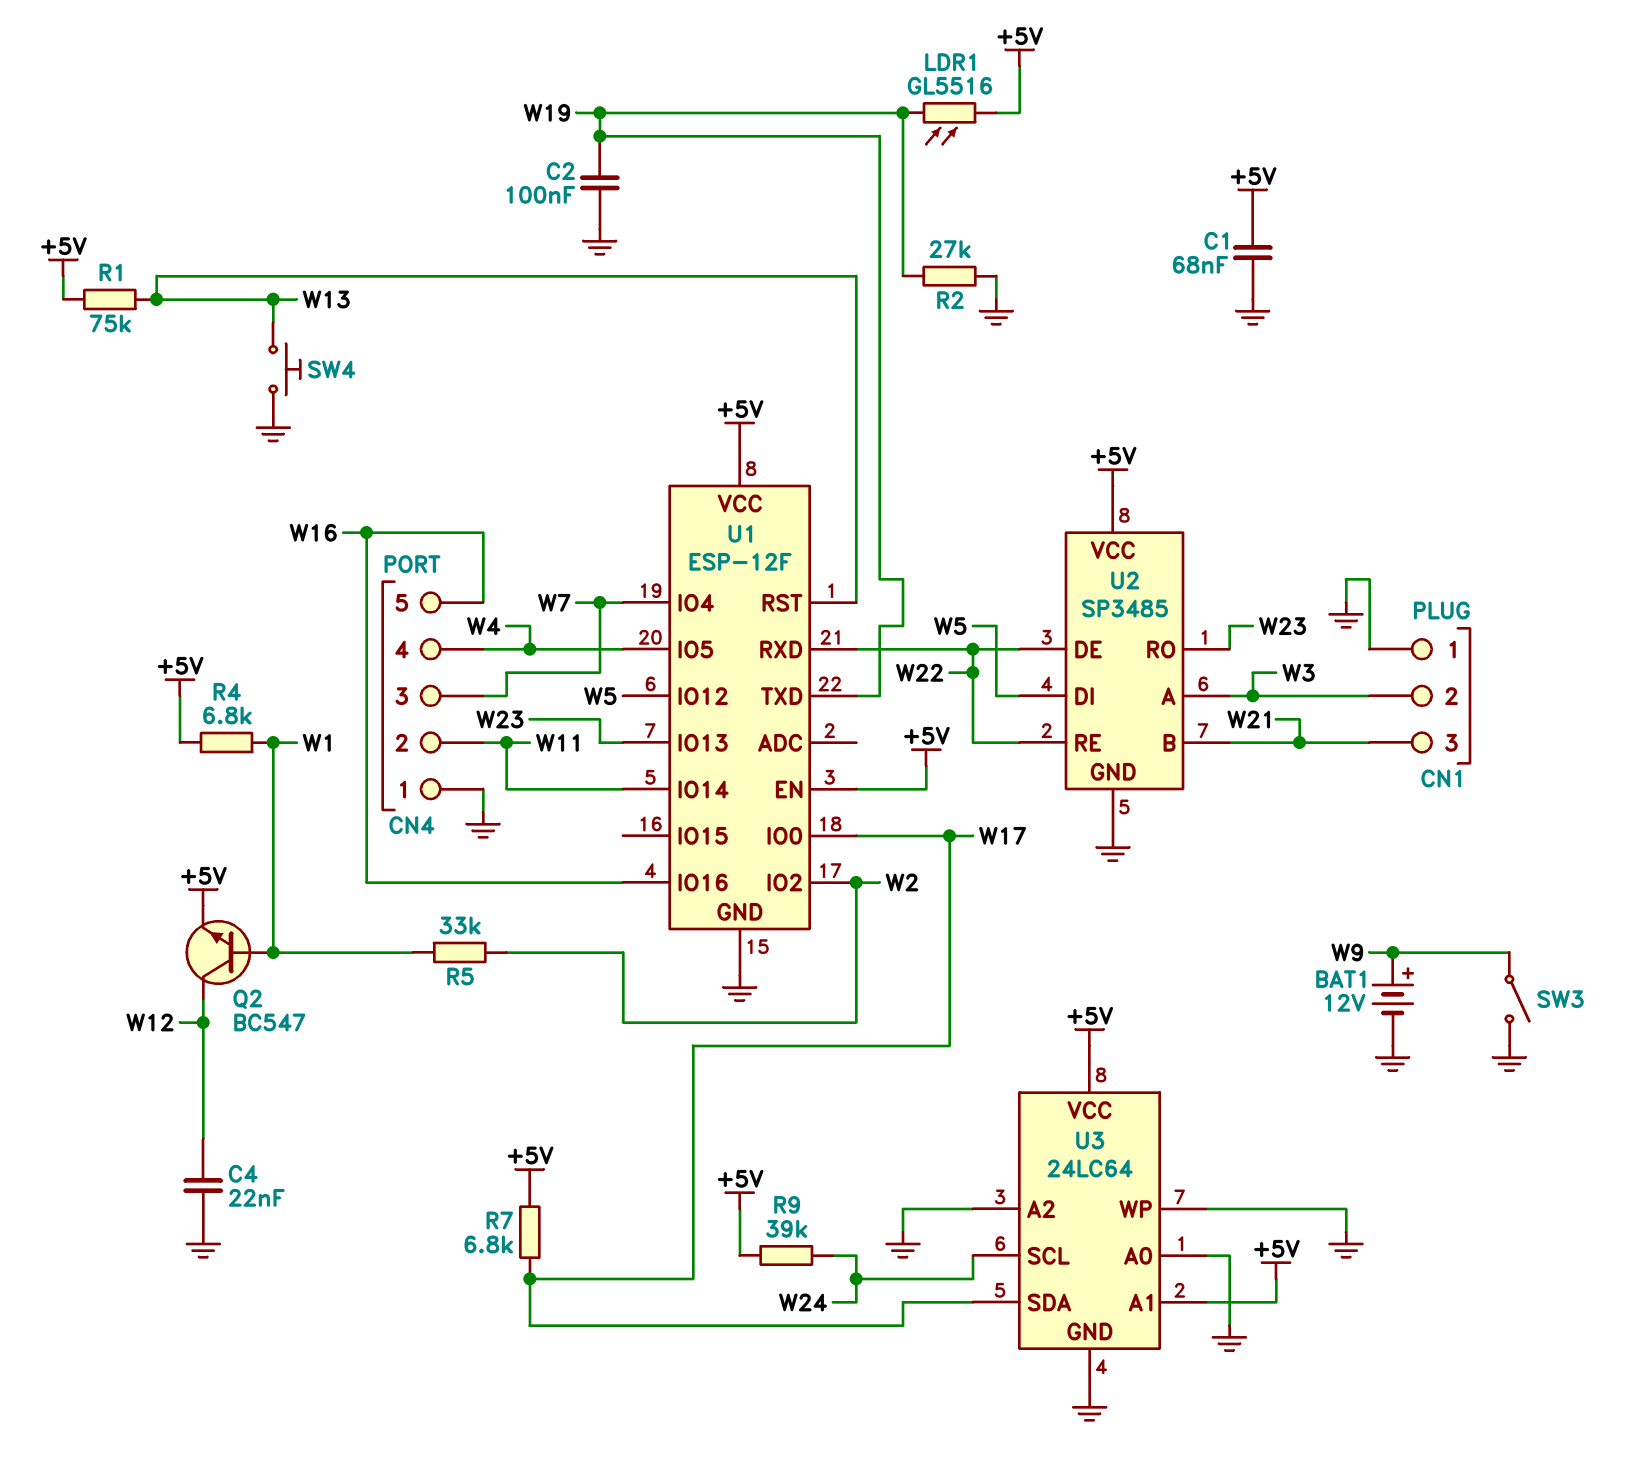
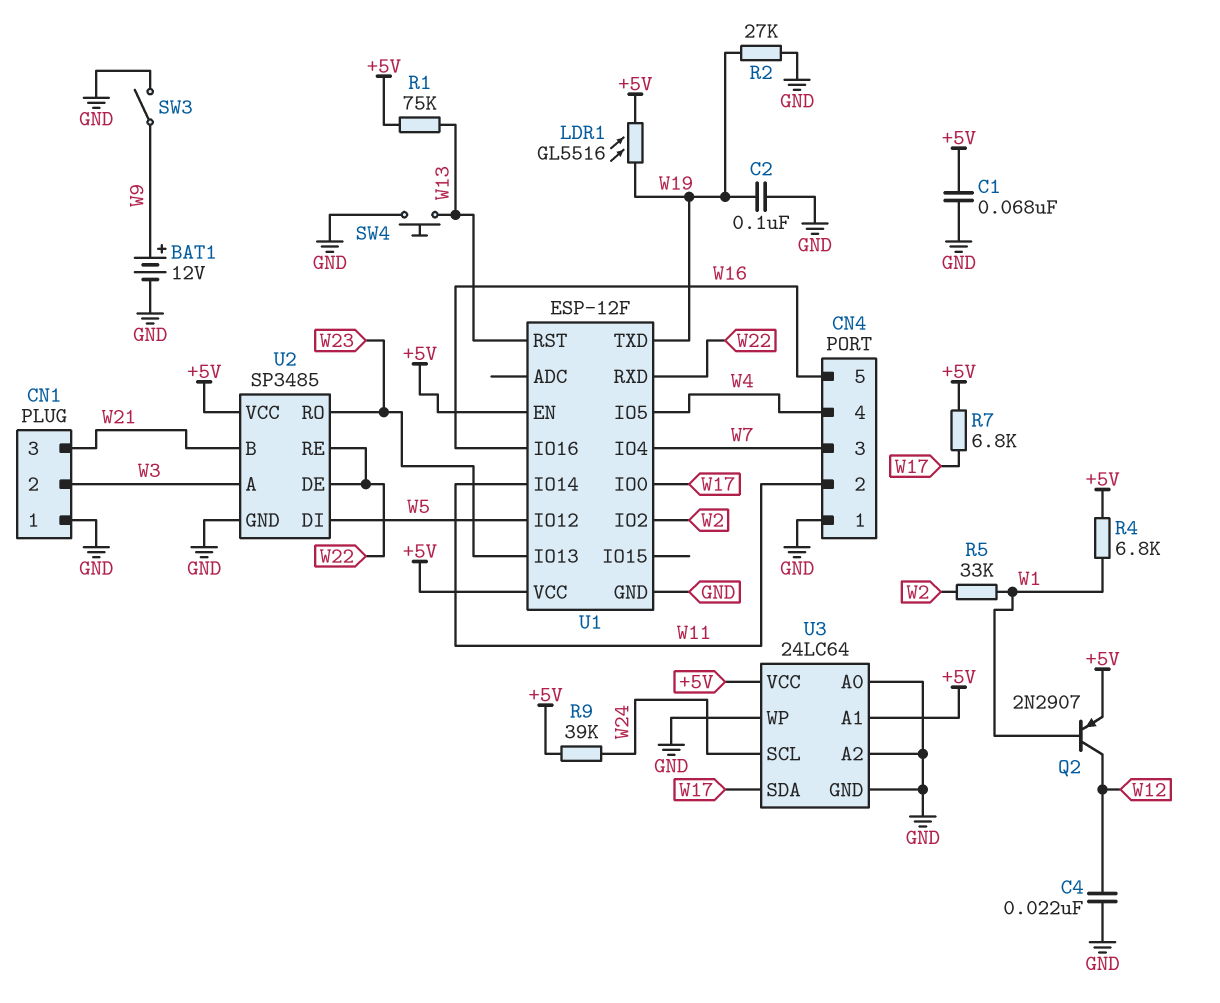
Q2: NPN BC547 (B W1, C W12, E +5V) -> PNP 2N2907 (B W1, C W12, E +5V)

